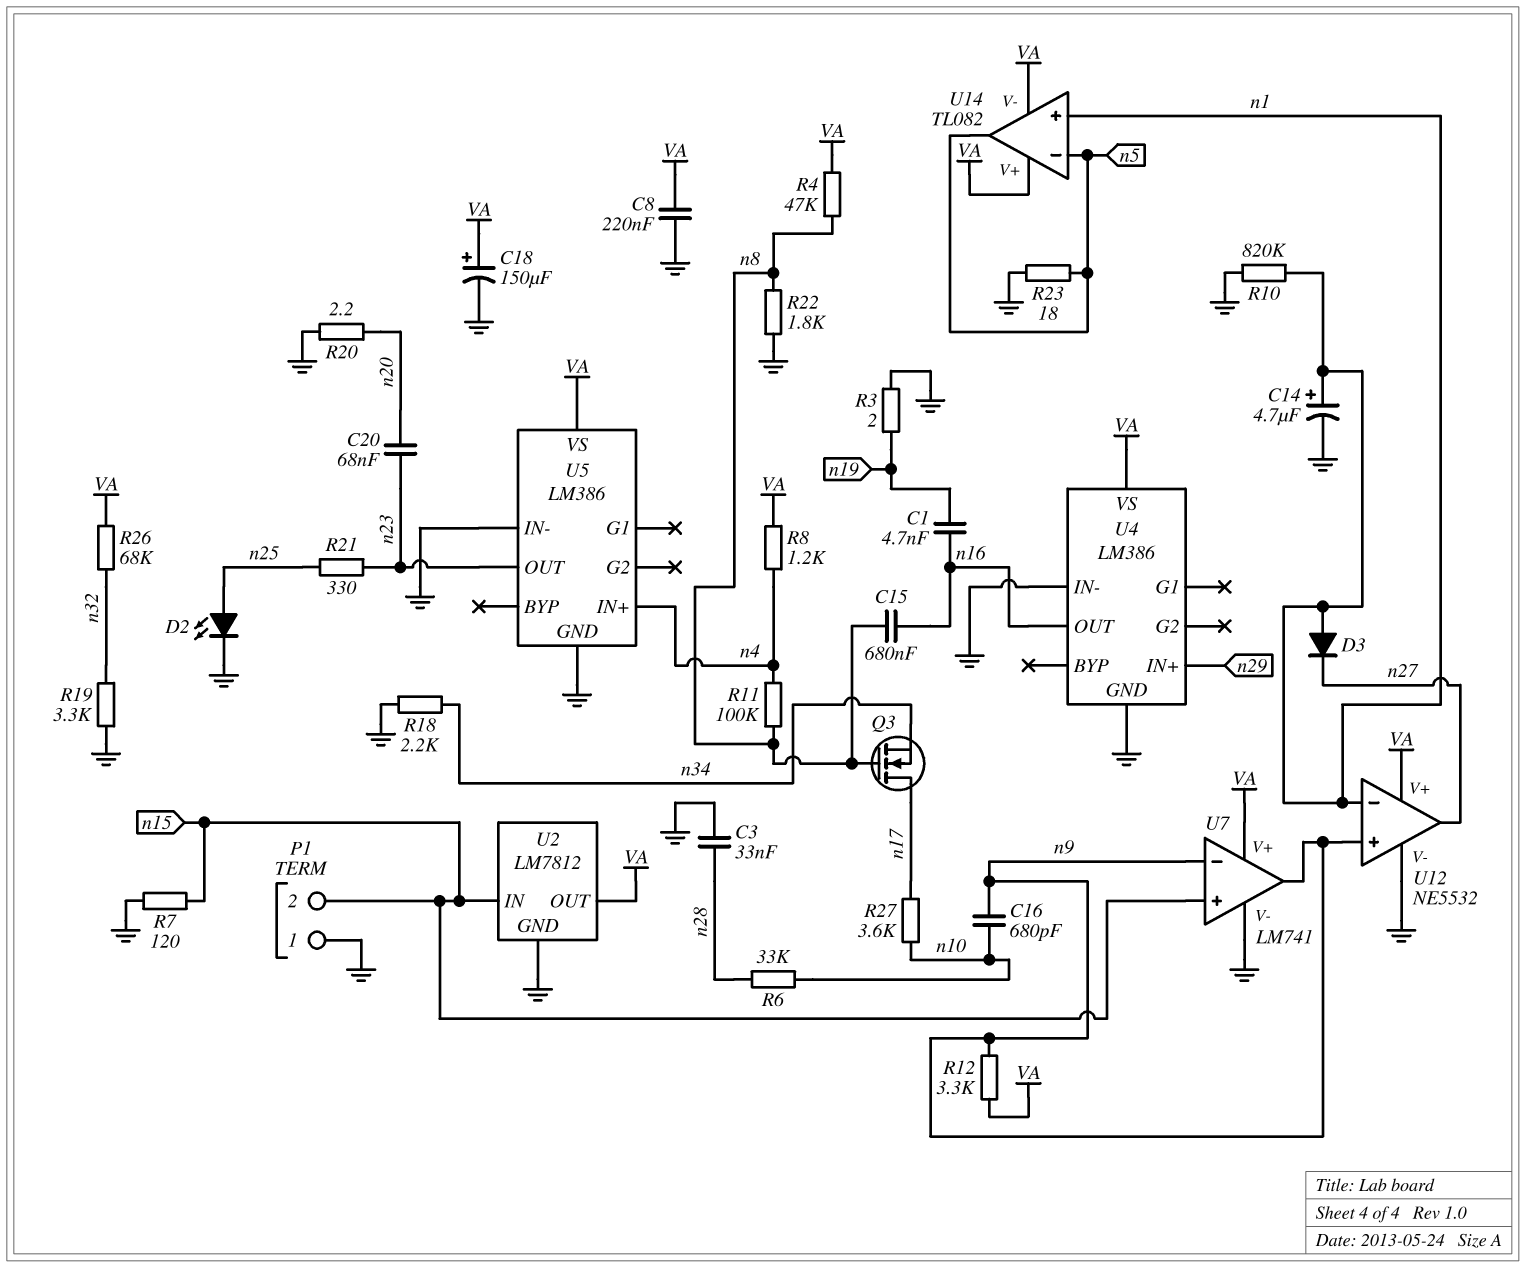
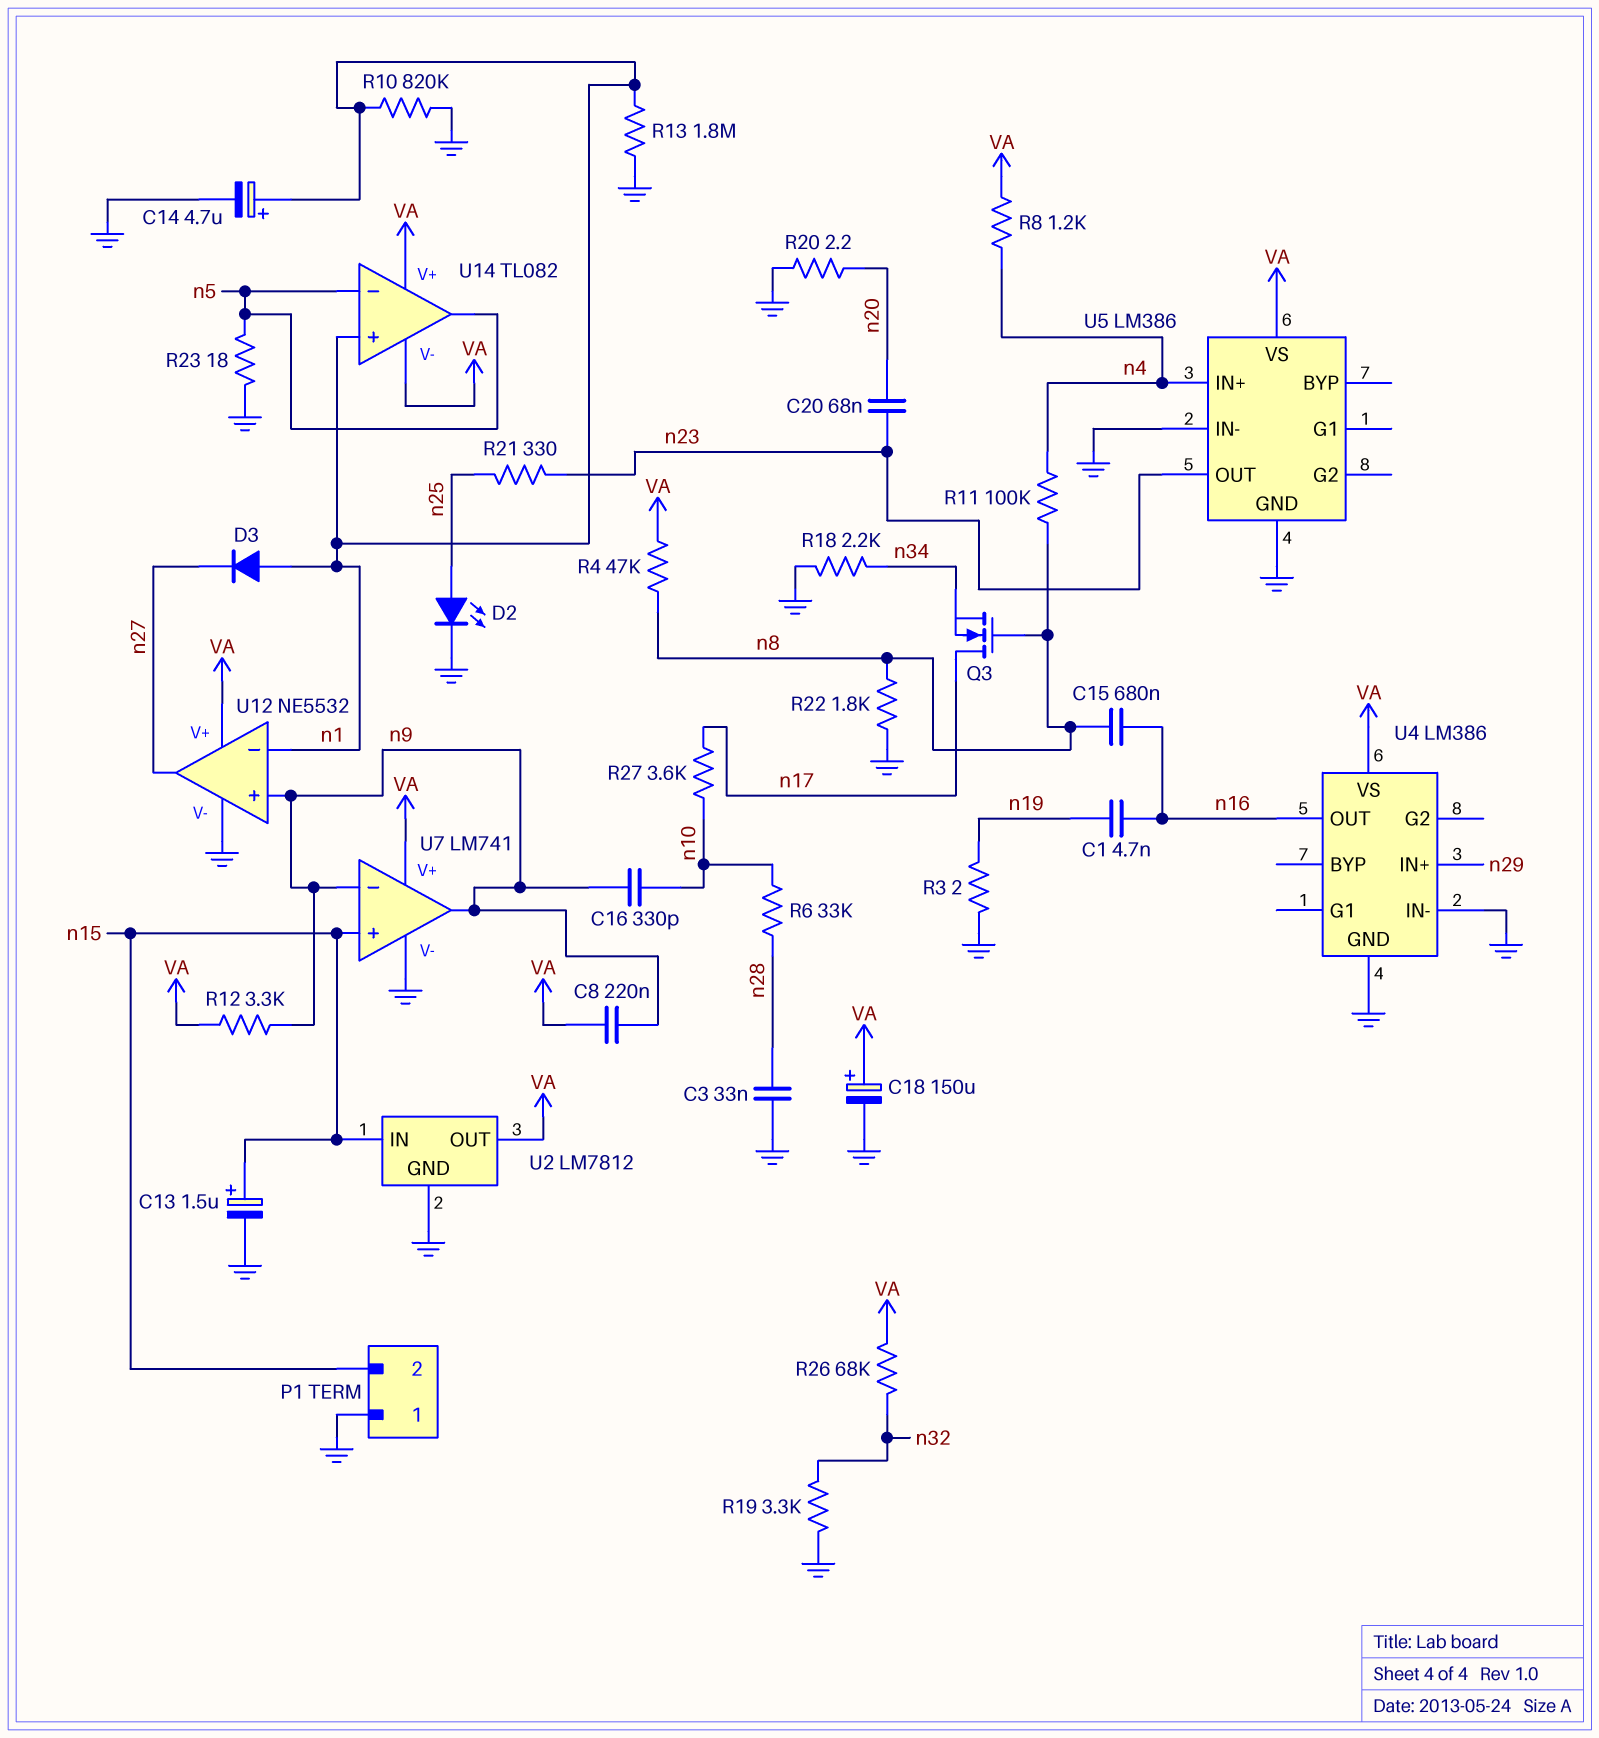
C8: 220nF (GND, VA) -> 220nF (VA, n9)
C13: none -> 1.5uF (plus n15, minus GND)
C16: 680pF (n9, n10) -> 330pF (n9, n10)
R7: 120 (GND, n15) -> none
R13: none -> 1.8M (GND, n1)

